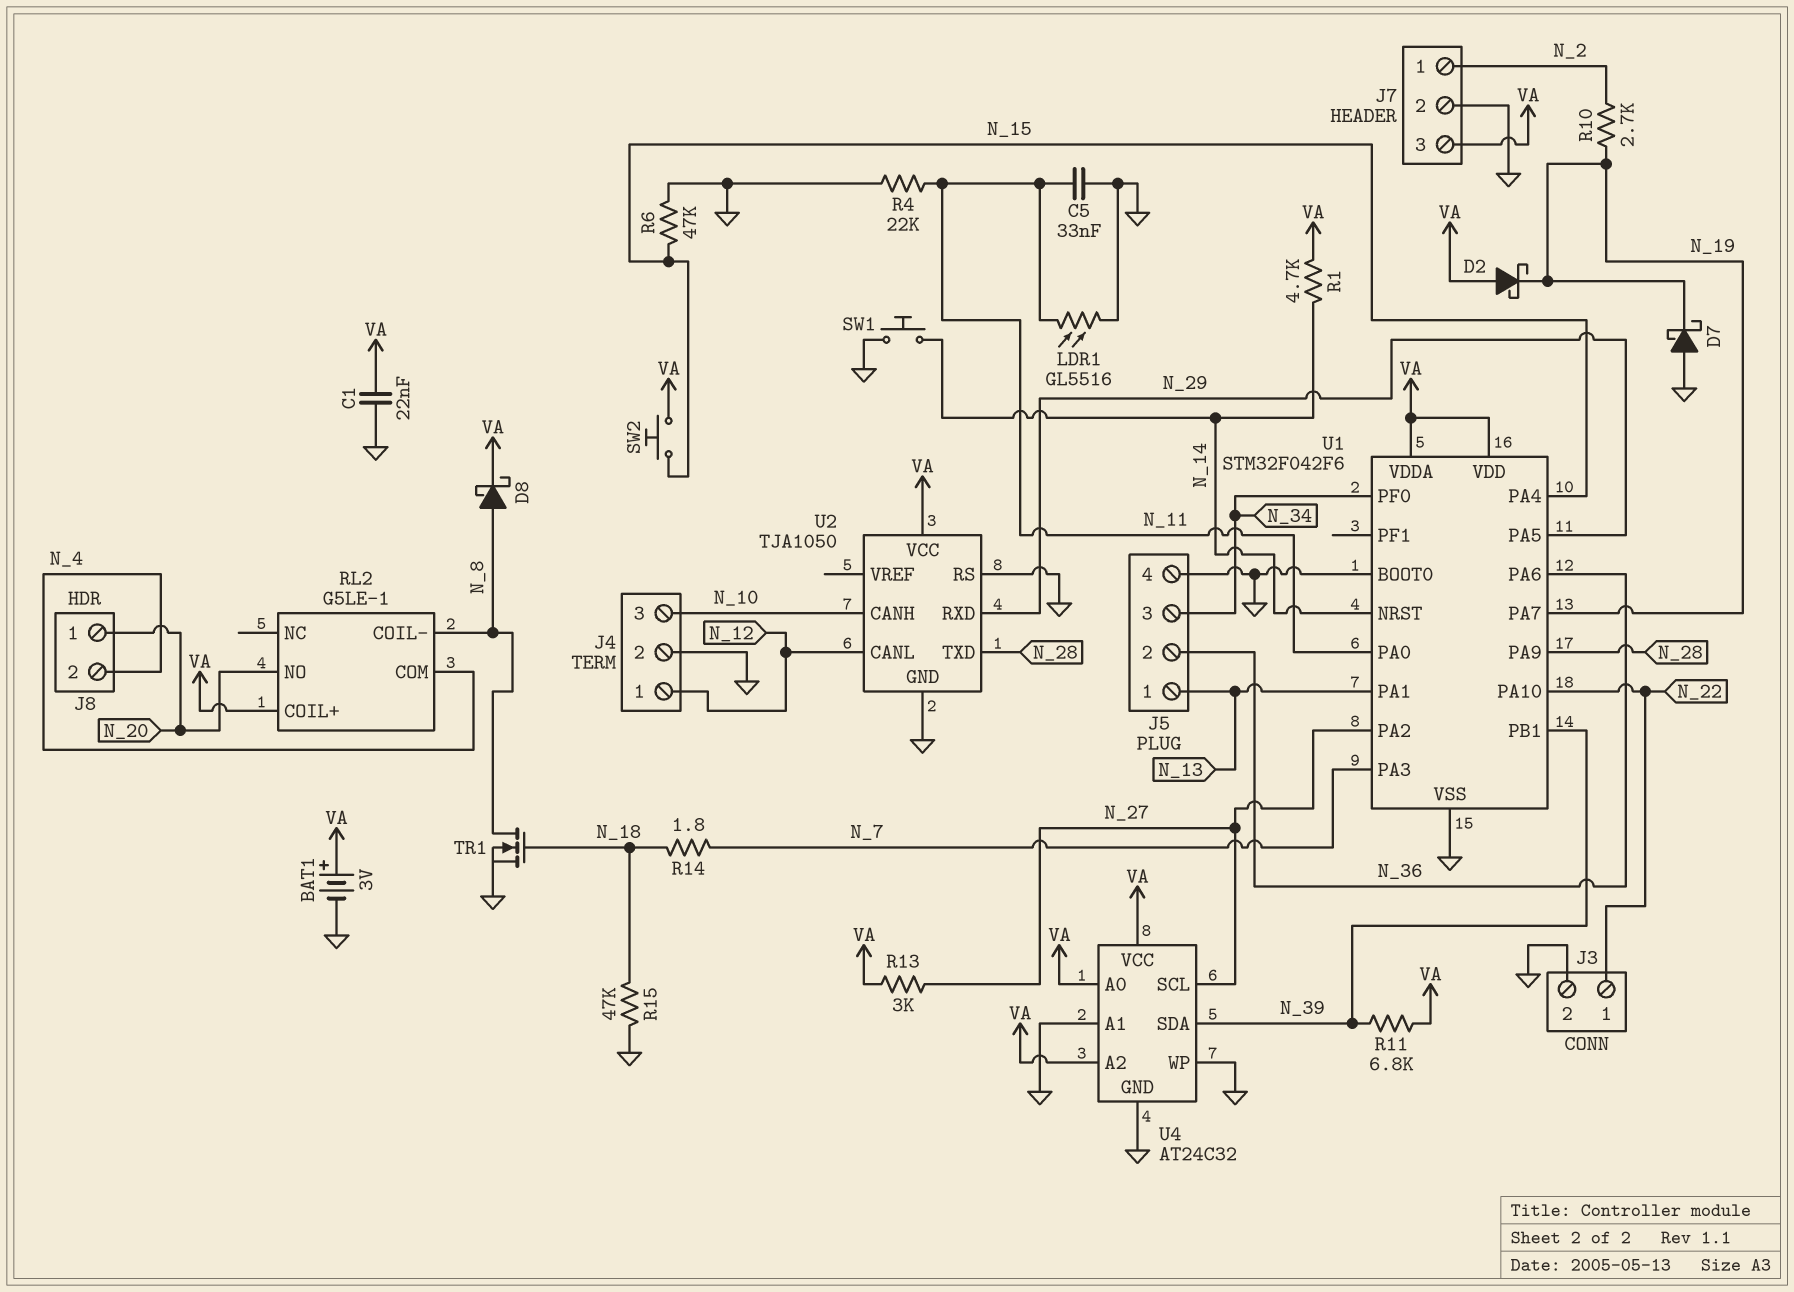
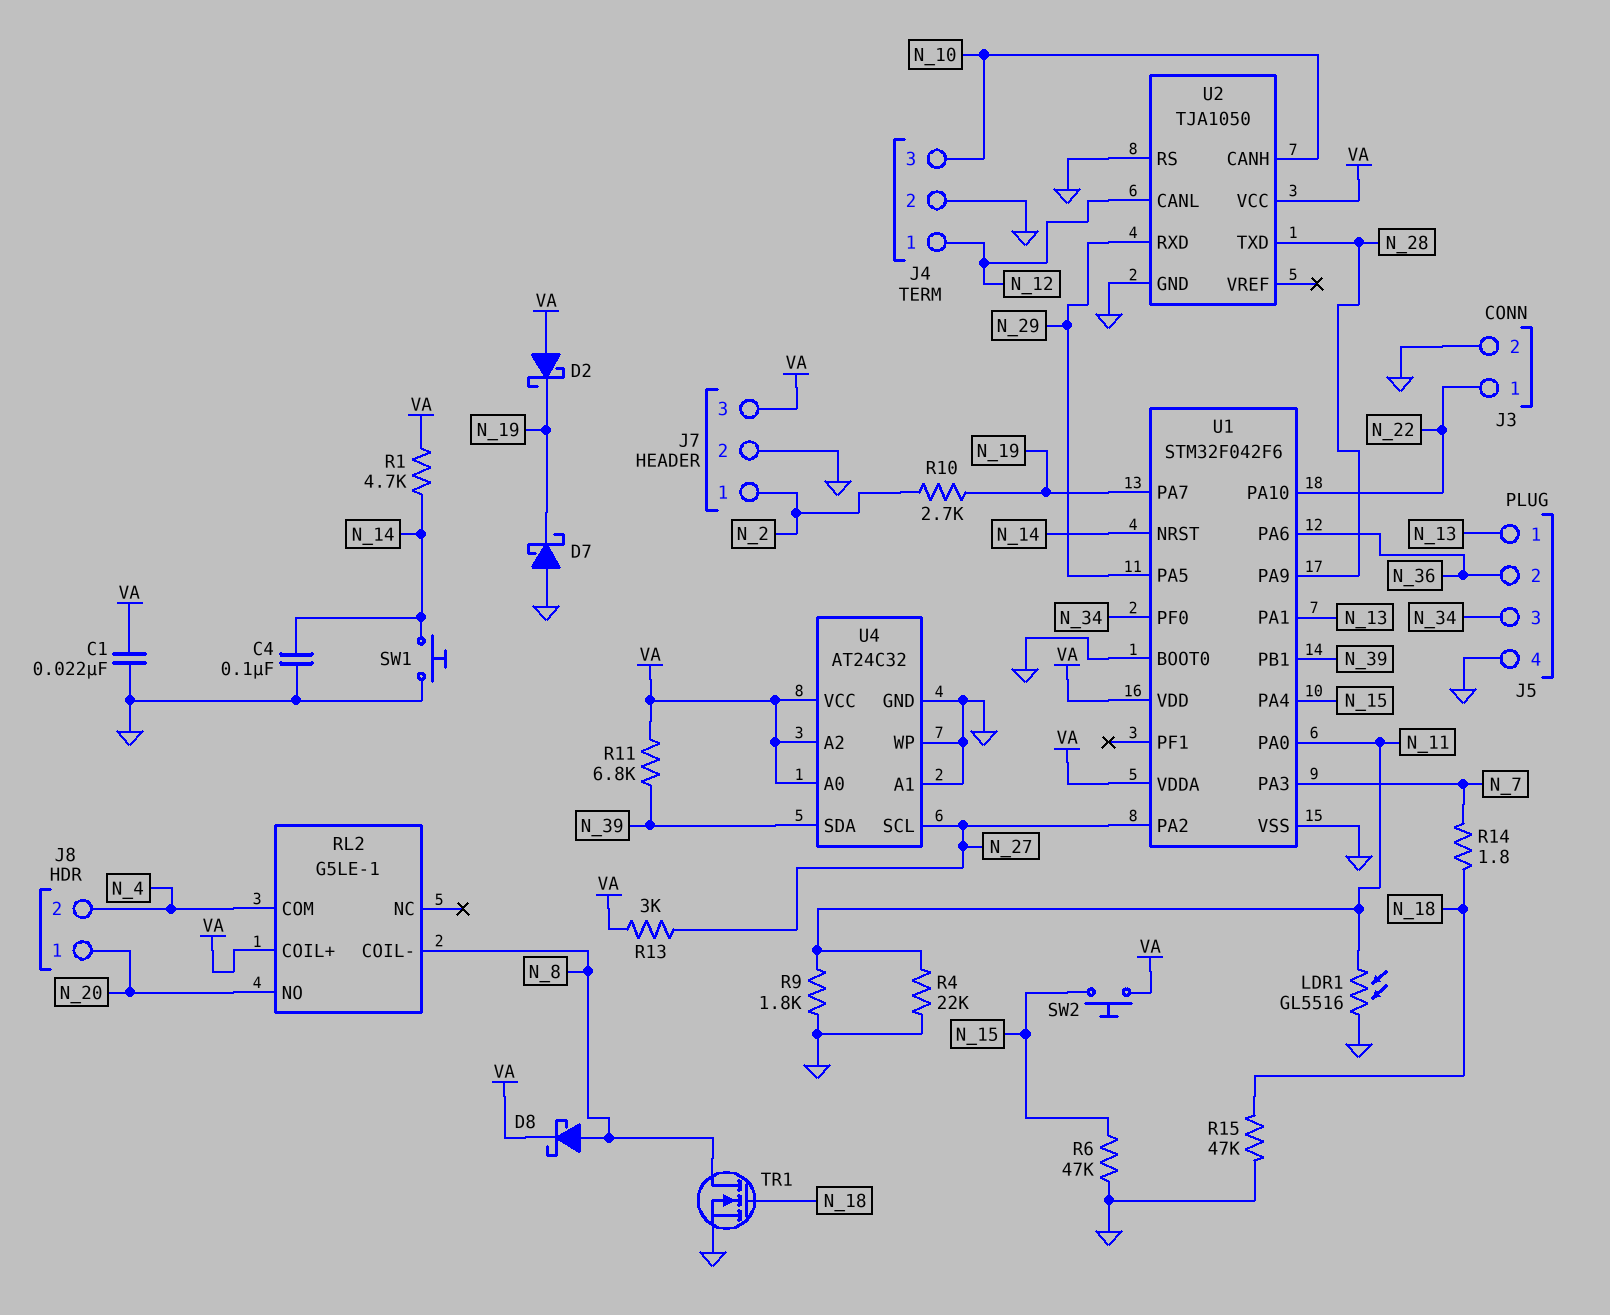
BAT1: 3V (plus VA, minus GND) -> none
C4: none -> 100nF (GND, N_14)
C5: 33nF (GND, N_11) -> none
R9: none -> 1.8k (GND, N_11)

